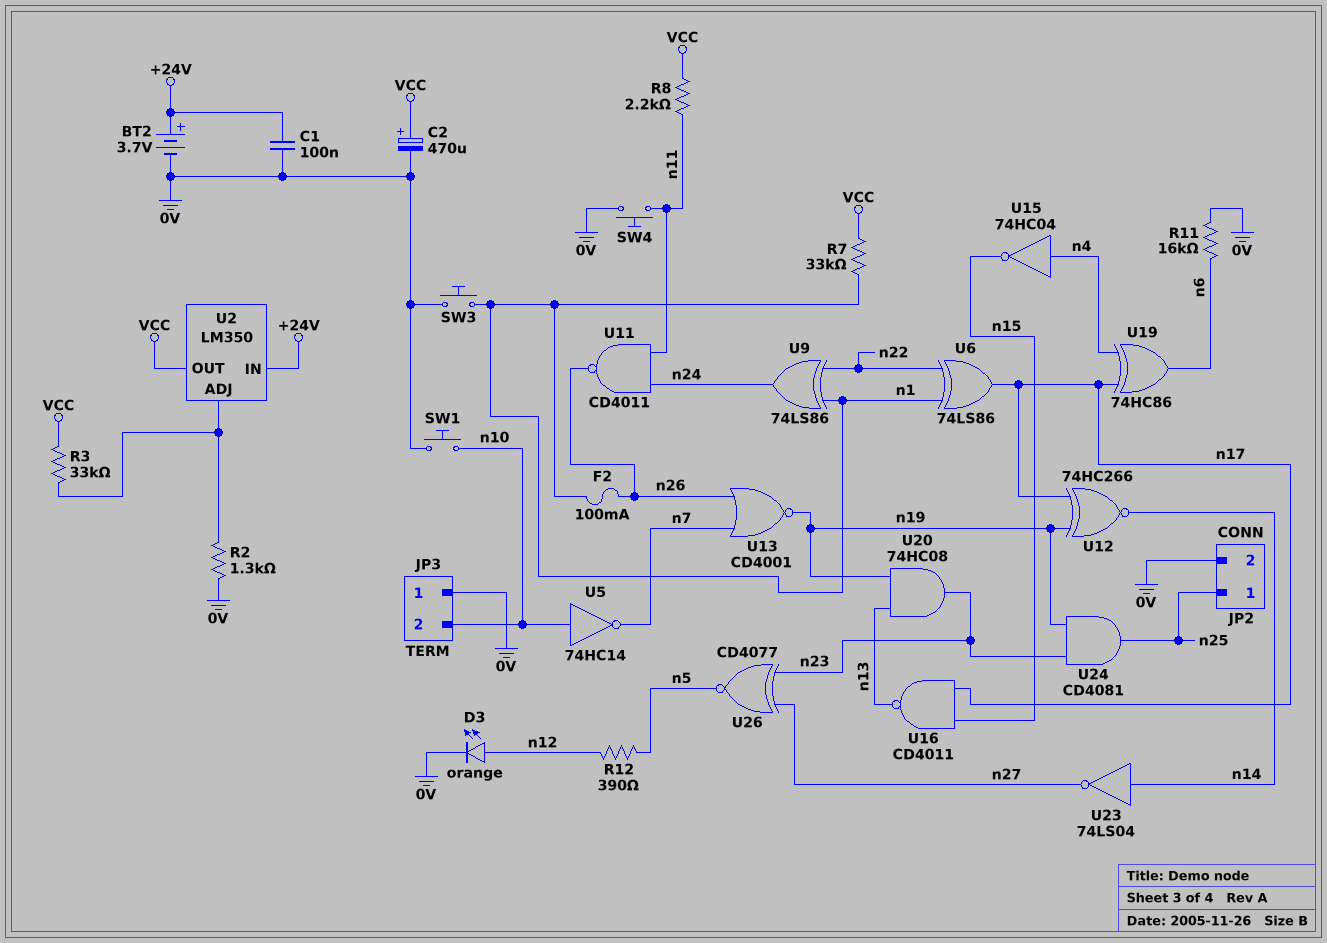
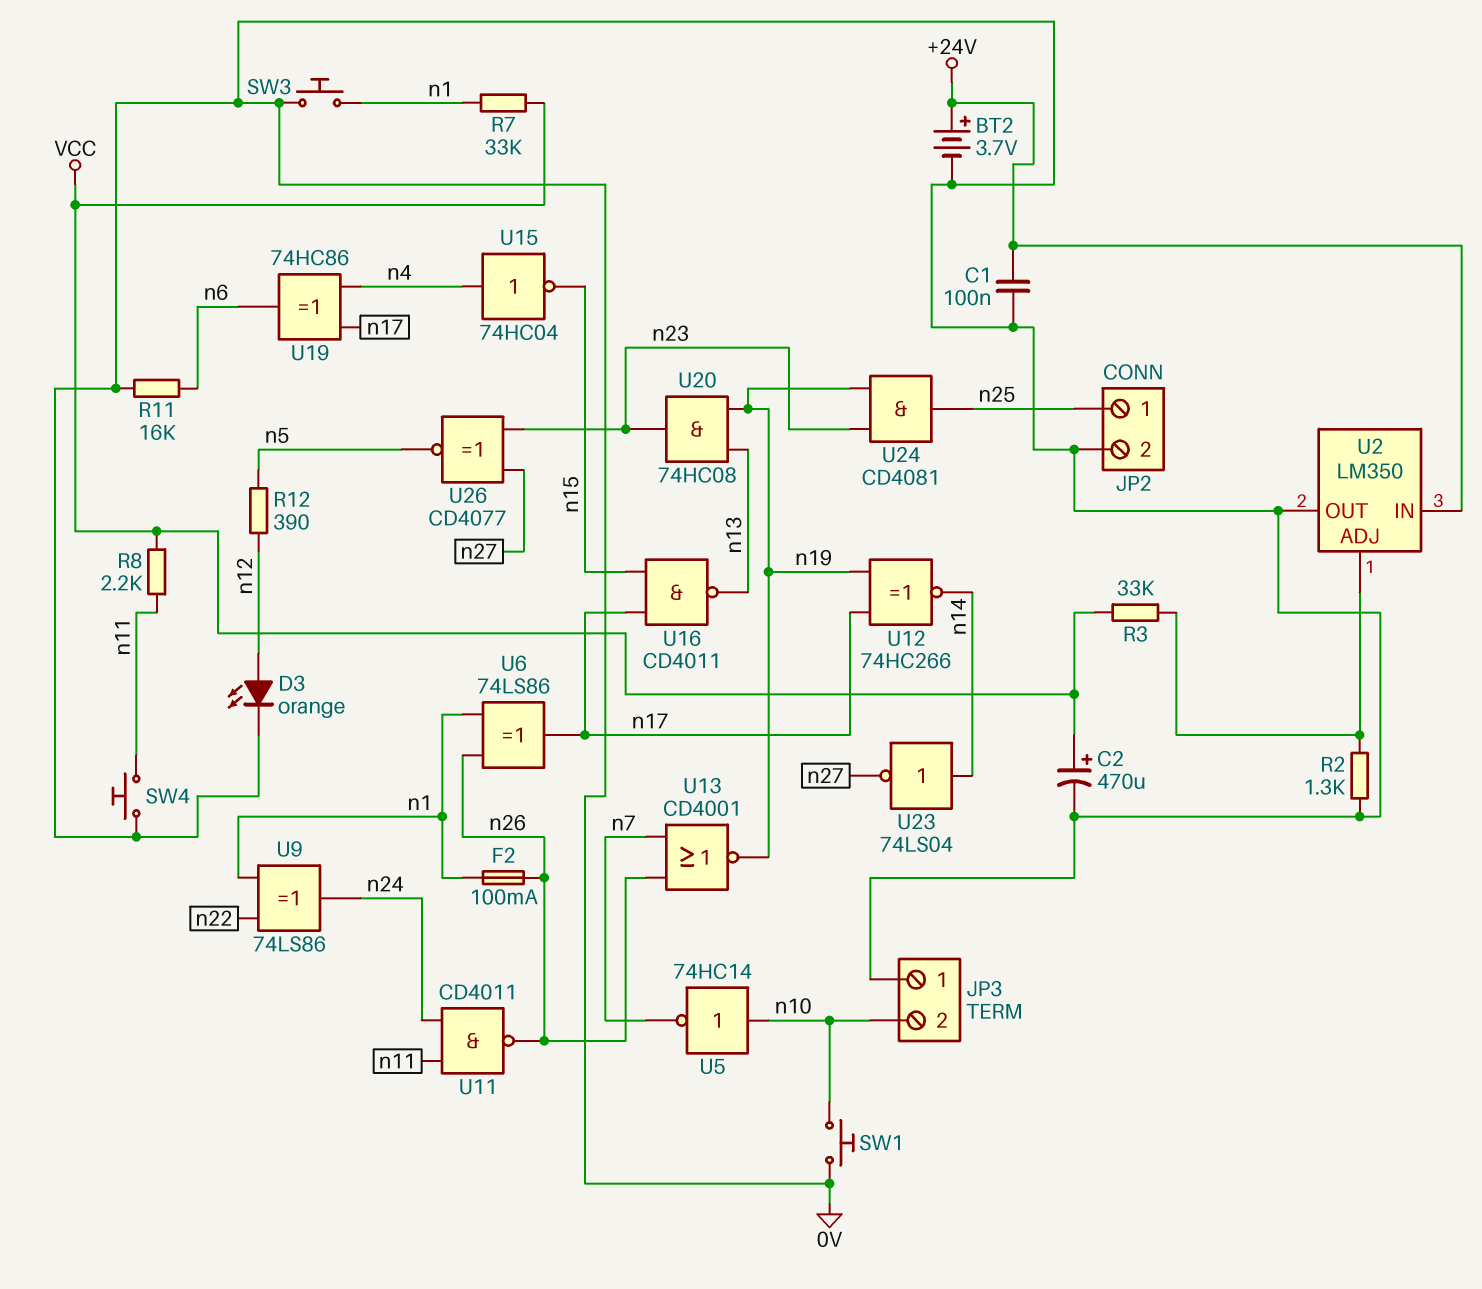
U2 pin OUT: VCC -> 0V
U6: XOR 74LS86 (in n1, in n22, out n17) -> XOR 74LS86 (in n1, in n26, out n17)

